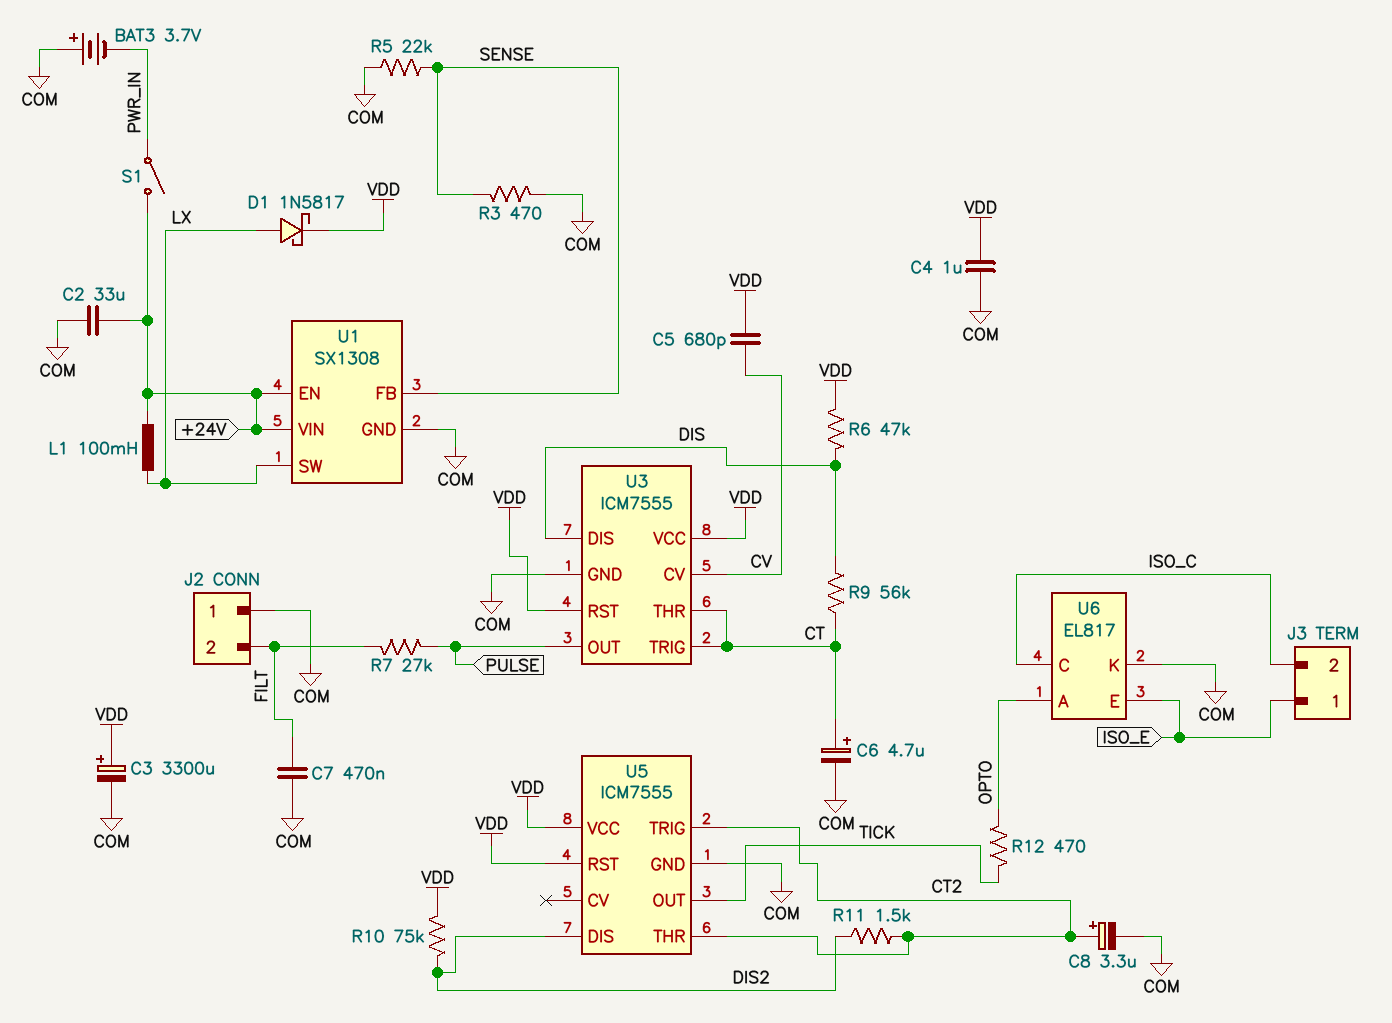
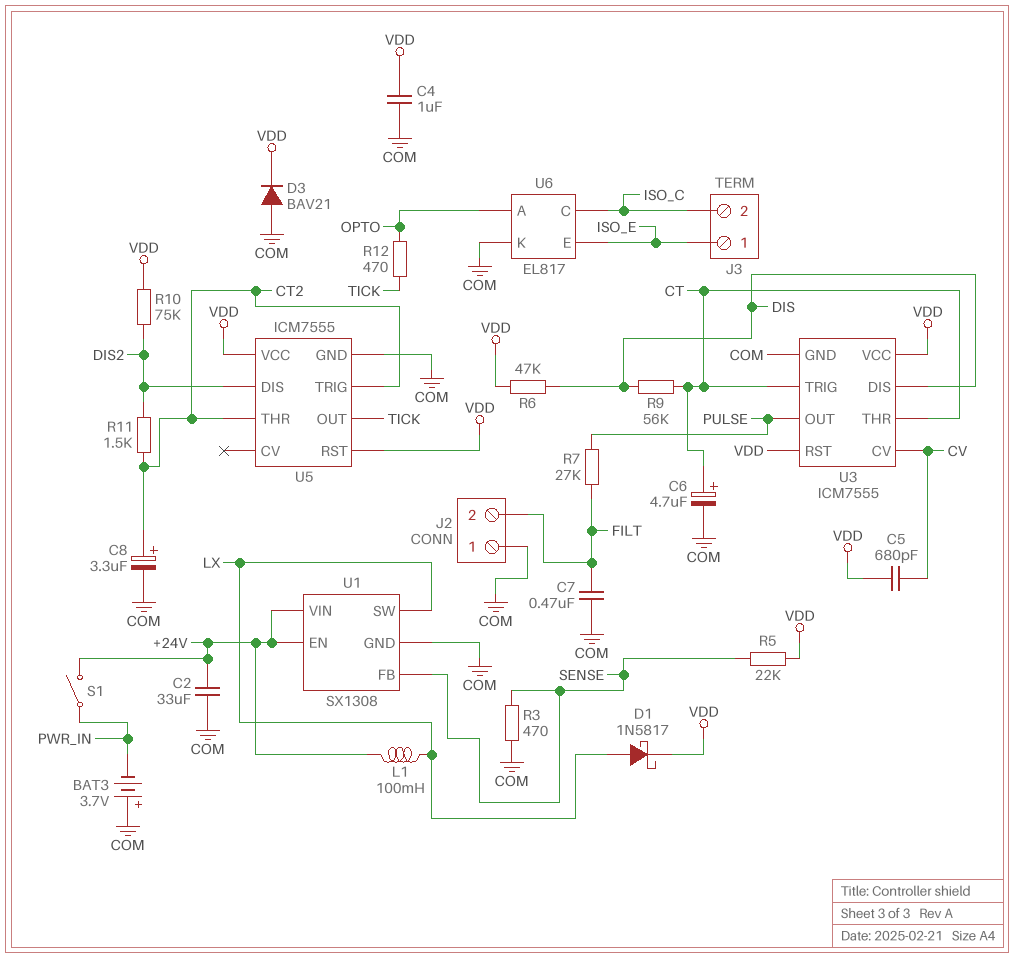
C3: 3300uF (plus VDD, minus COM) -> none
D3: none -> diode BAV21 (A COM, K VDD)
R5: 22k (COM, SENSE) -> 22k (SENSE, VDD)

